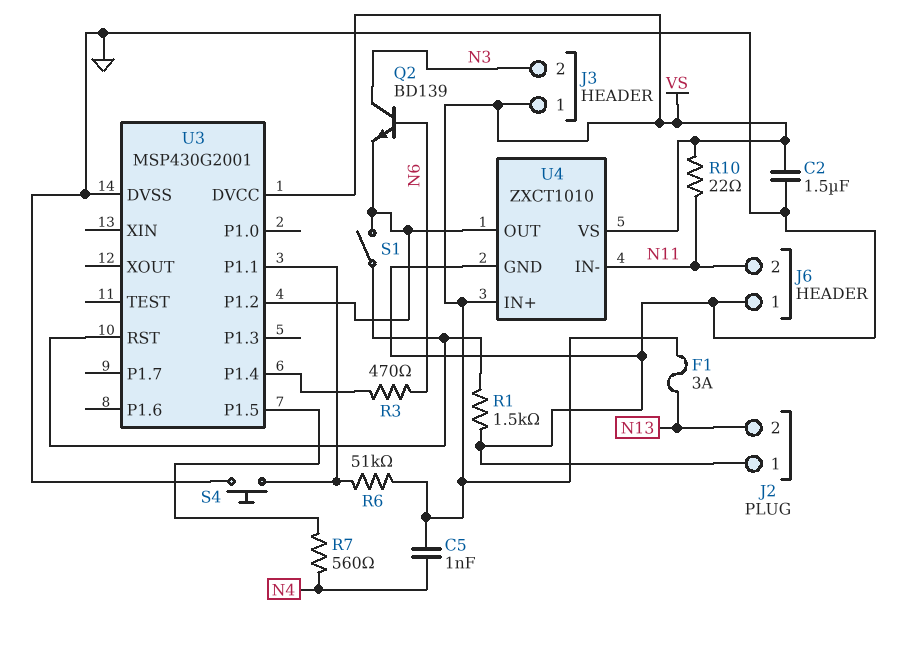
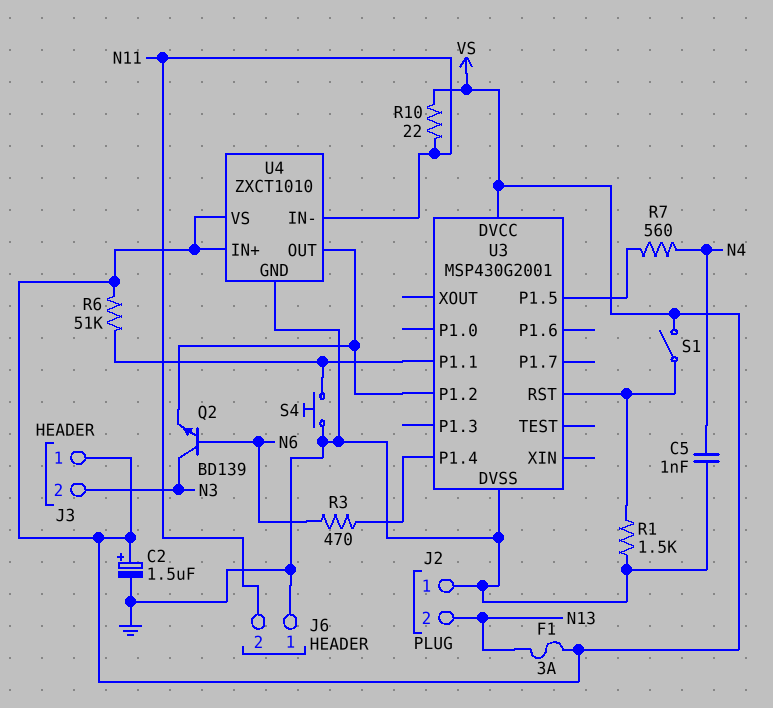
C2: 1.5uF (GND, VS) -> 1.5uF (plus VS, minus GND)
C5: 1nF (N4, VS) -> 1nF (GND, N4)
S1: switch (U3/P1.2, U3/RST) -> switch (U3/RST, VS)

